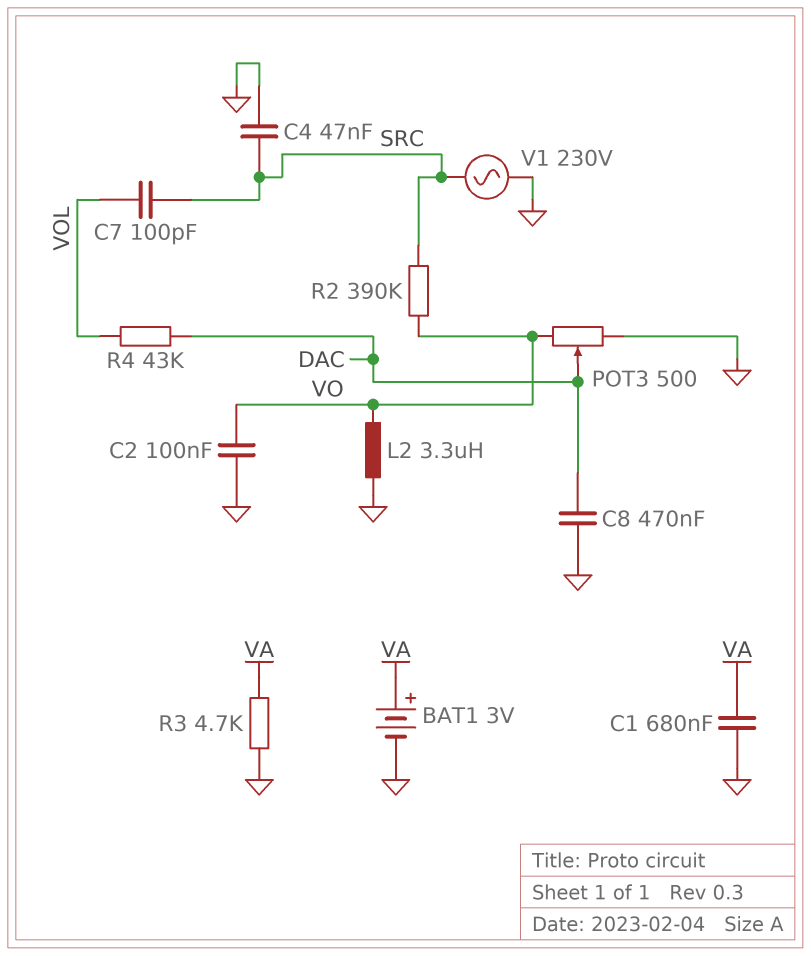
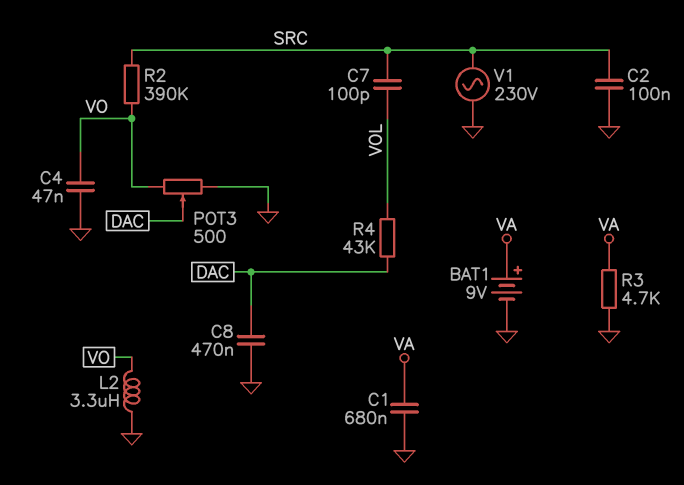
BAT1: 3V (plus VA, minus GND) -> 9V (plus VA, minus GND)
C2: 100nF (GND, VO) -> 100nF (GND, SRC)
C4: 47nF (GND, SRC) -> 47nF (GND, VO)

